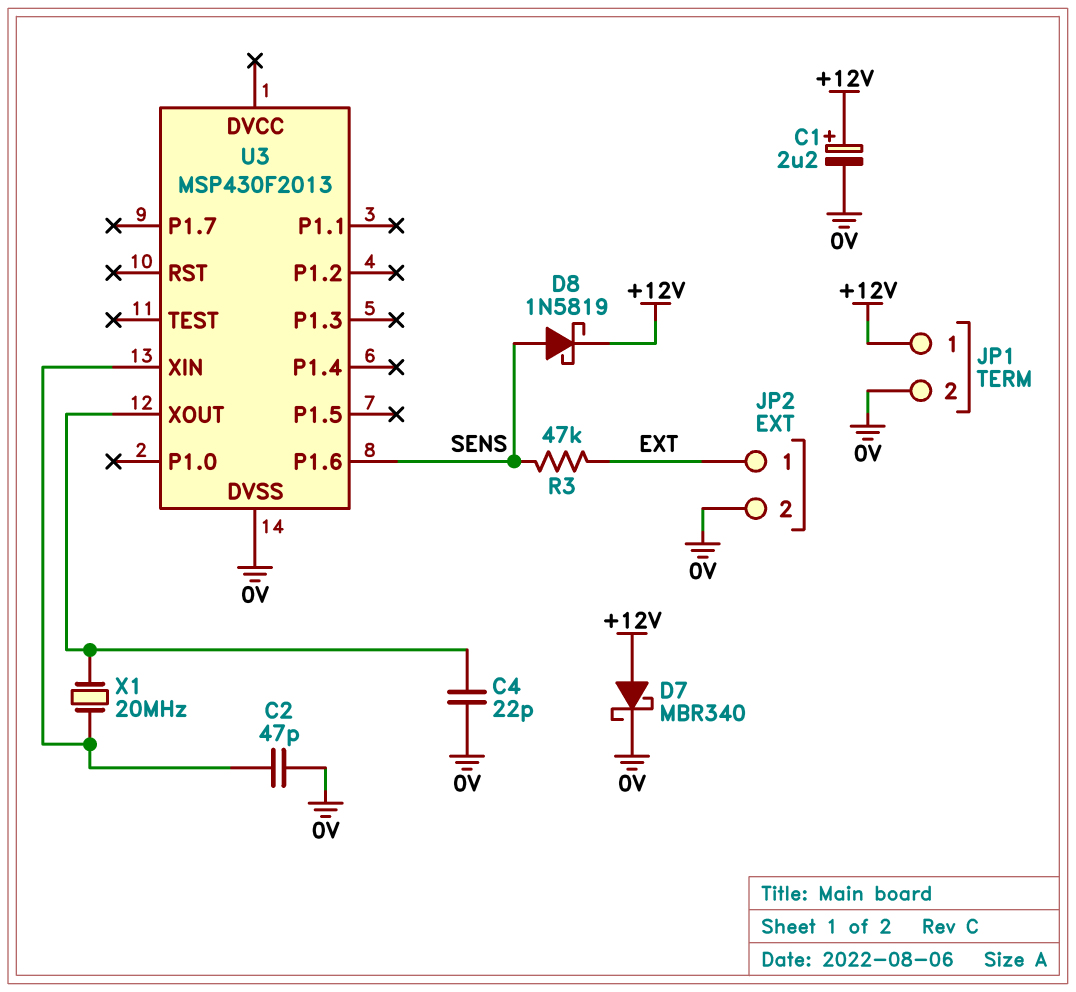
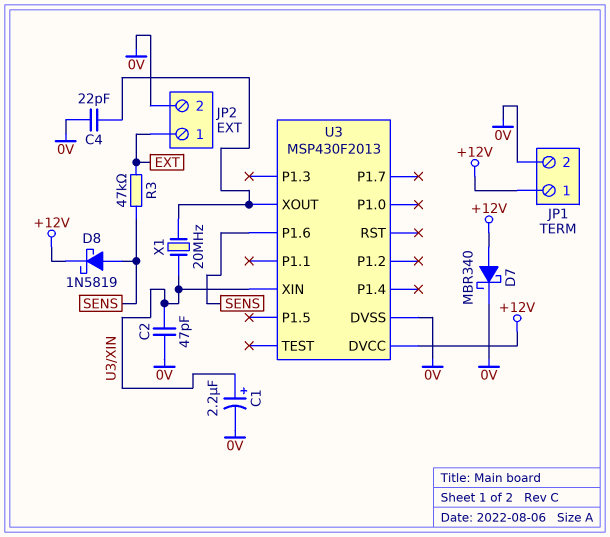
C1: 2.2uF (plus +12V, minus 0V) -> 2.2uF (plus U3/XIN, minus 0V)
U3 pin DVCC: none -> +12V

